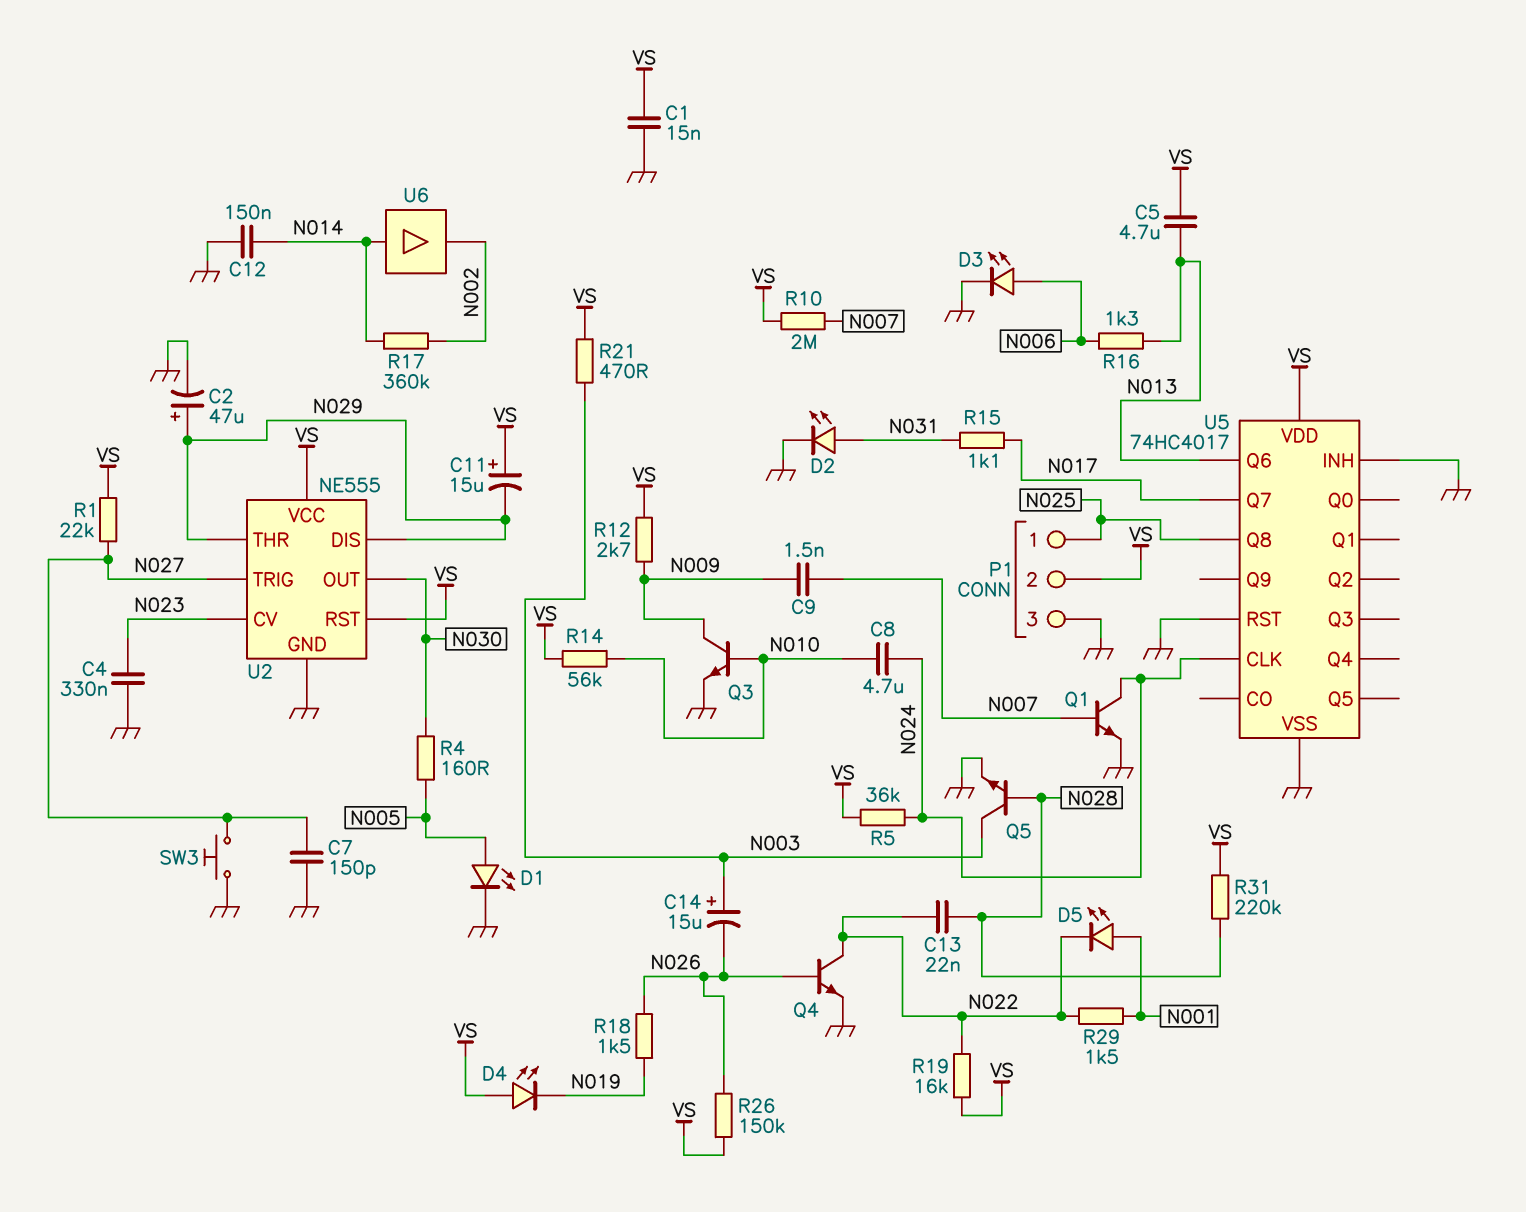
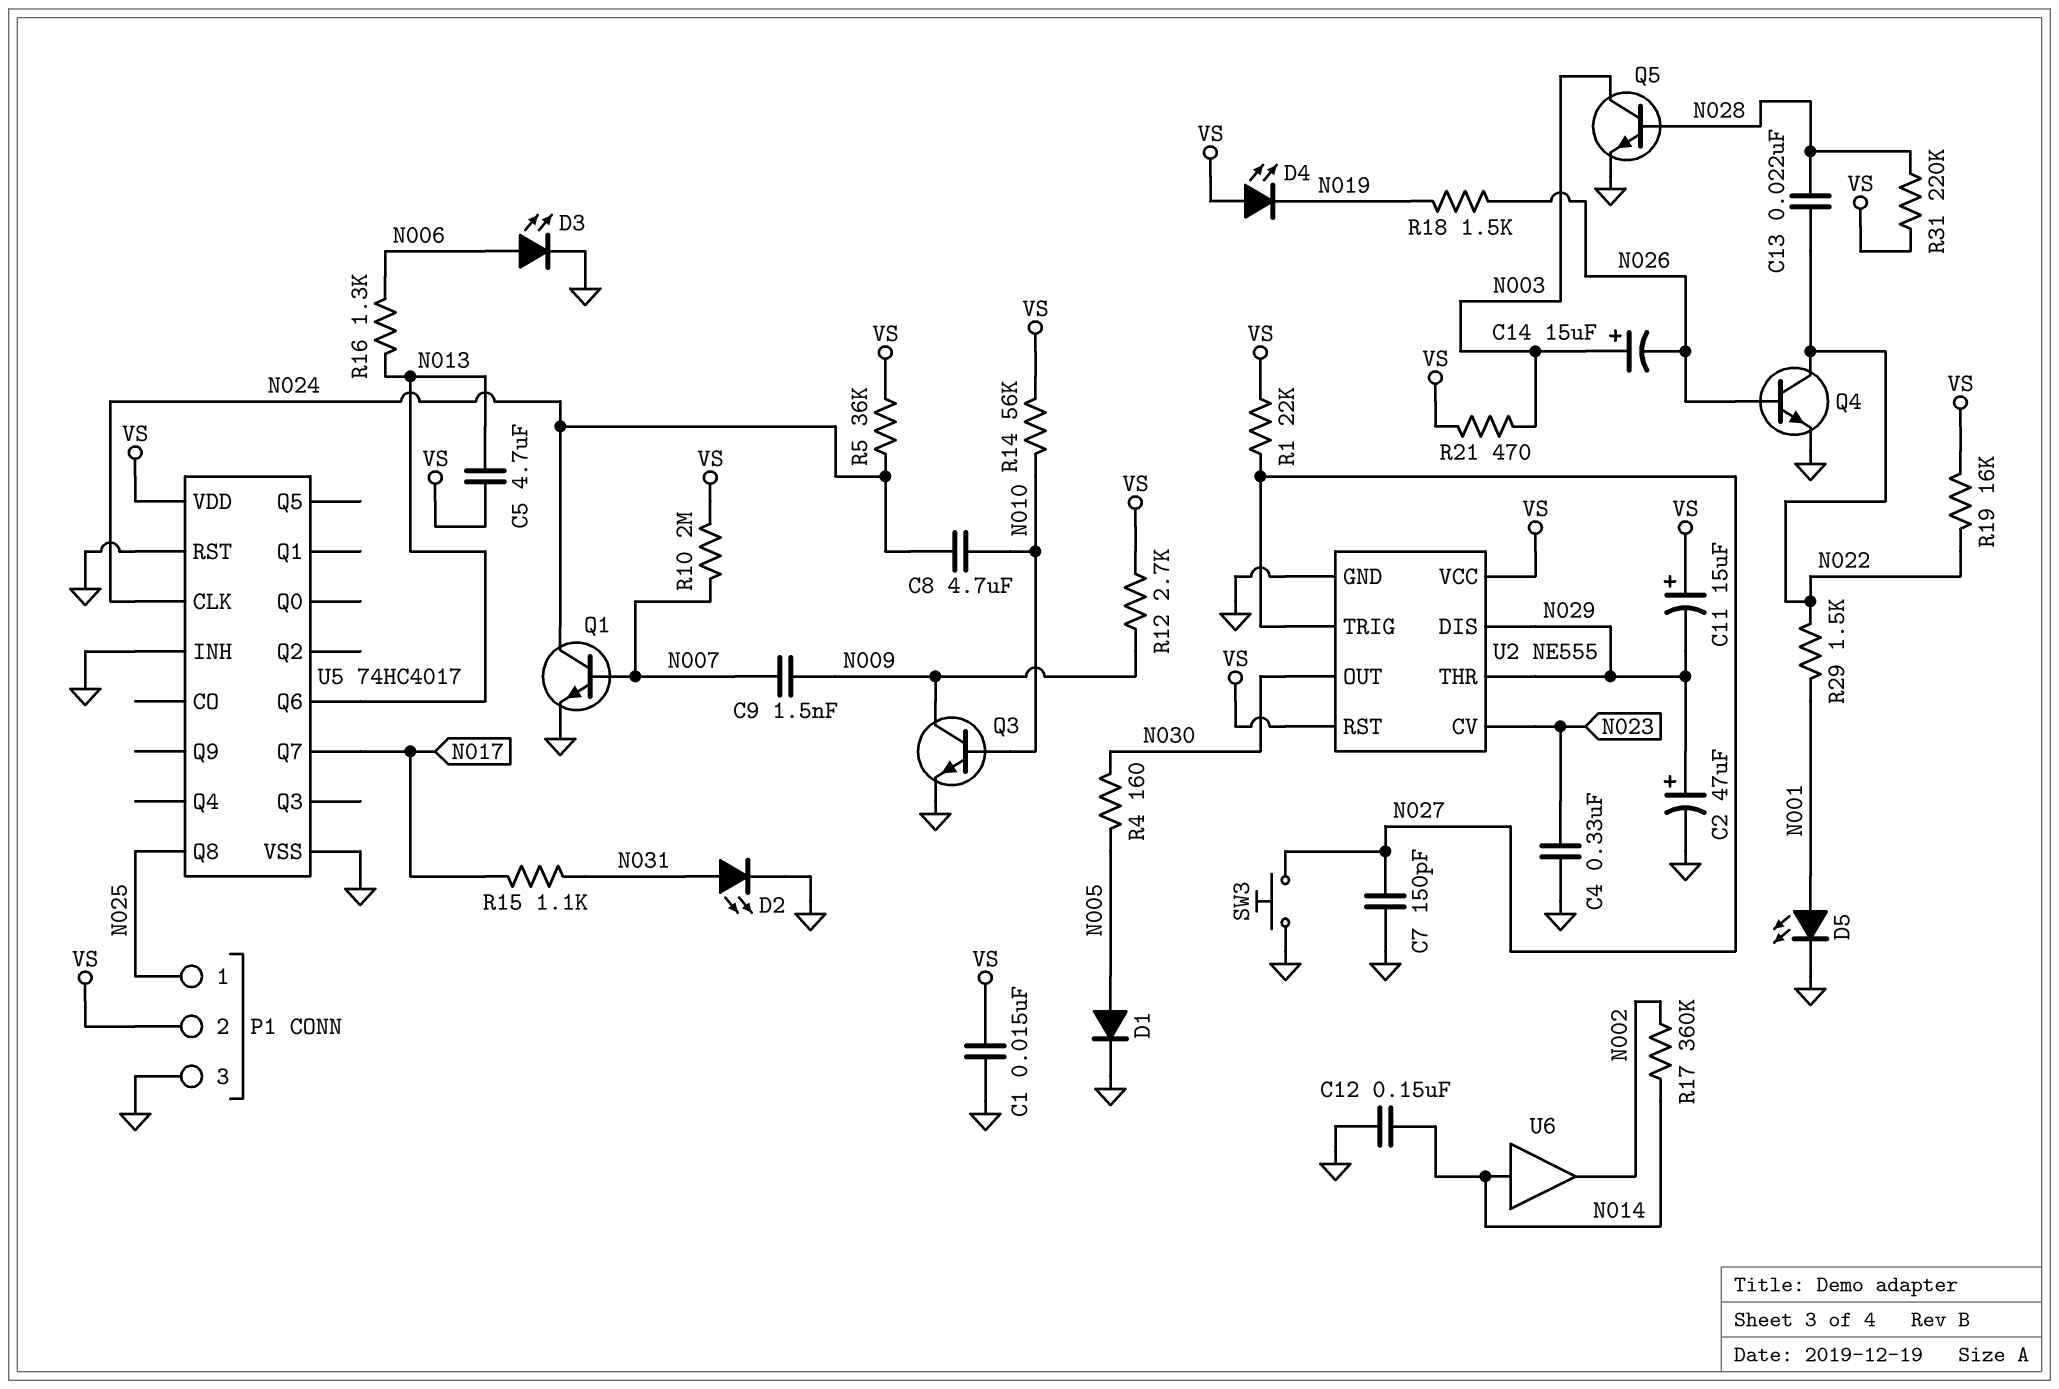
D1: LED (A N005, K GND) -> diode (A N005, K GND)
D5: LED (A N001, K N022) -> LED (A N001, K GND)
R26: 150k (N026, VS) -> none

